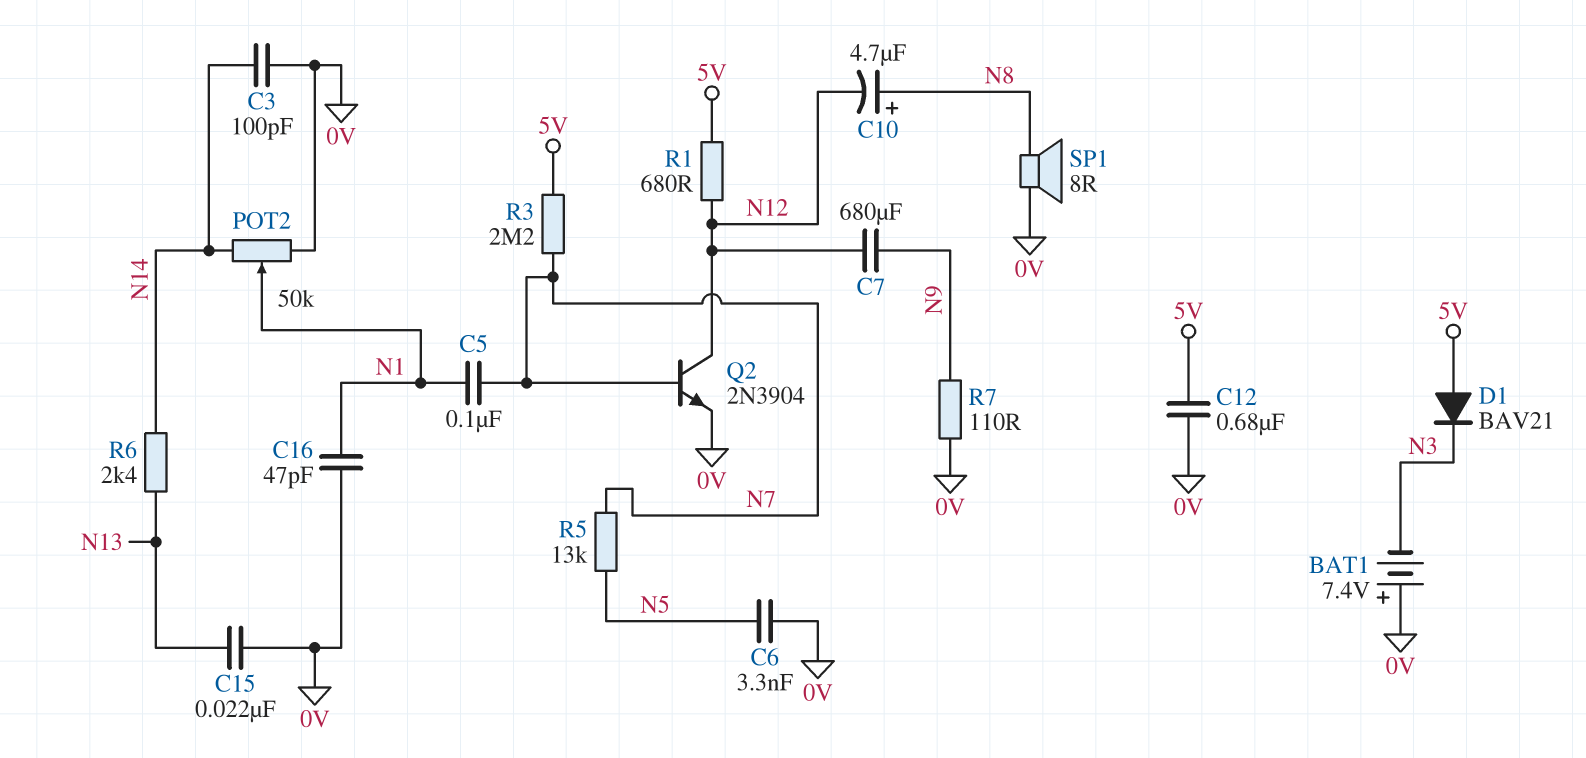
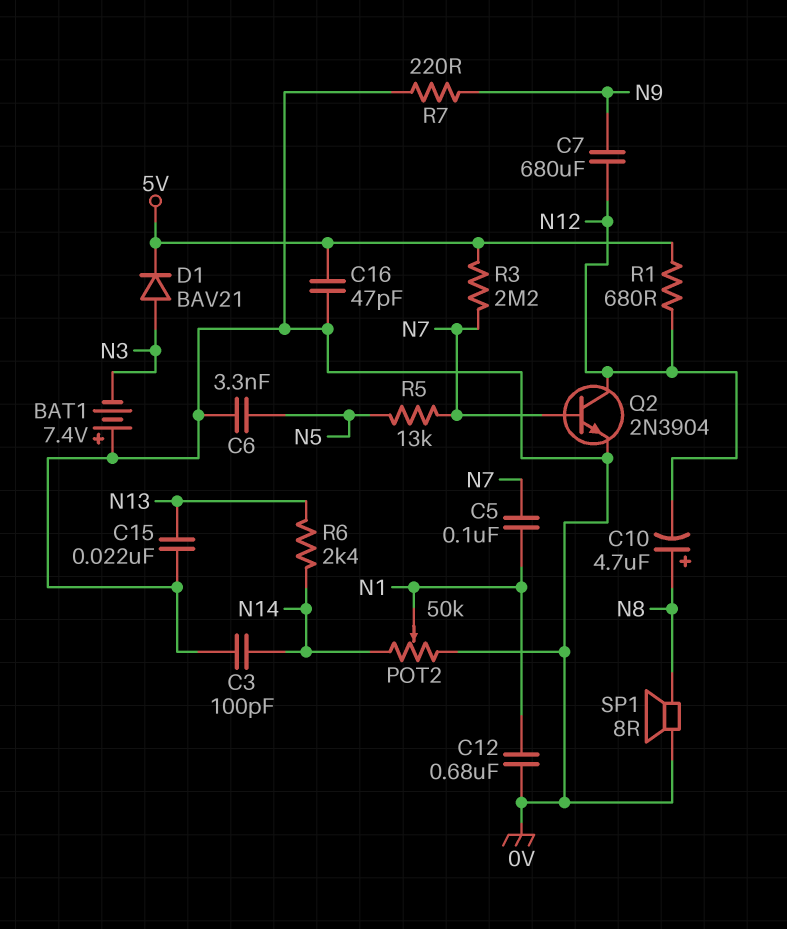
C12: 680nF (0V, 5V) -> 680nF (0V, N1)
C16: 47pF (0V, N1) -> 47pF (0V, 5V)
D1: diode BAV21 (A 5V, K N3) -> diode BAV21 (A N3, K 5V)
R7: 110 (0V, N9) -> 220 (0V, N9)

